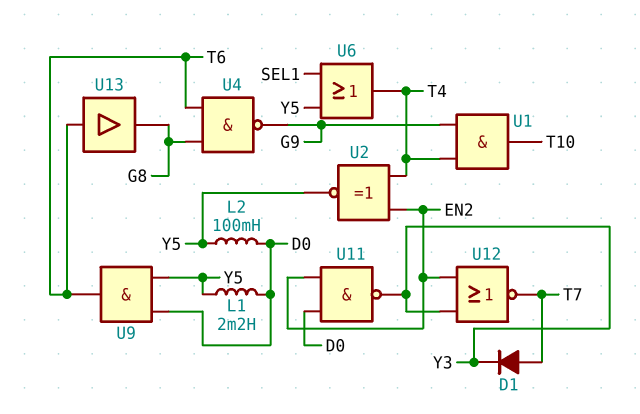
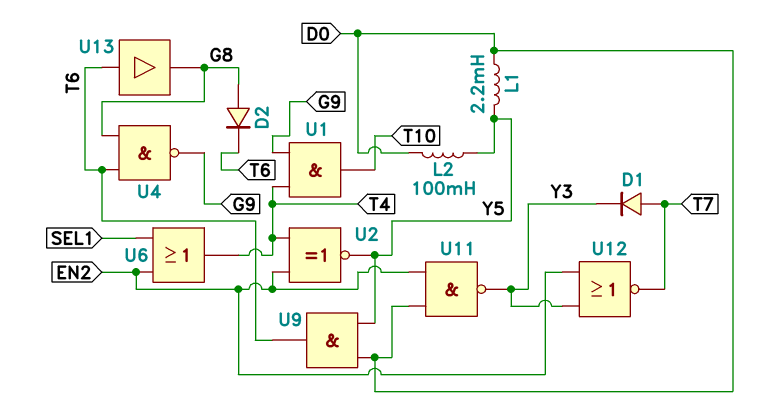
D2: none -> diode (A G8, K T6)
U6: OR (in SEL1, in Y5, out T4) -> OR (in EN2, in SEL1, out T4)

